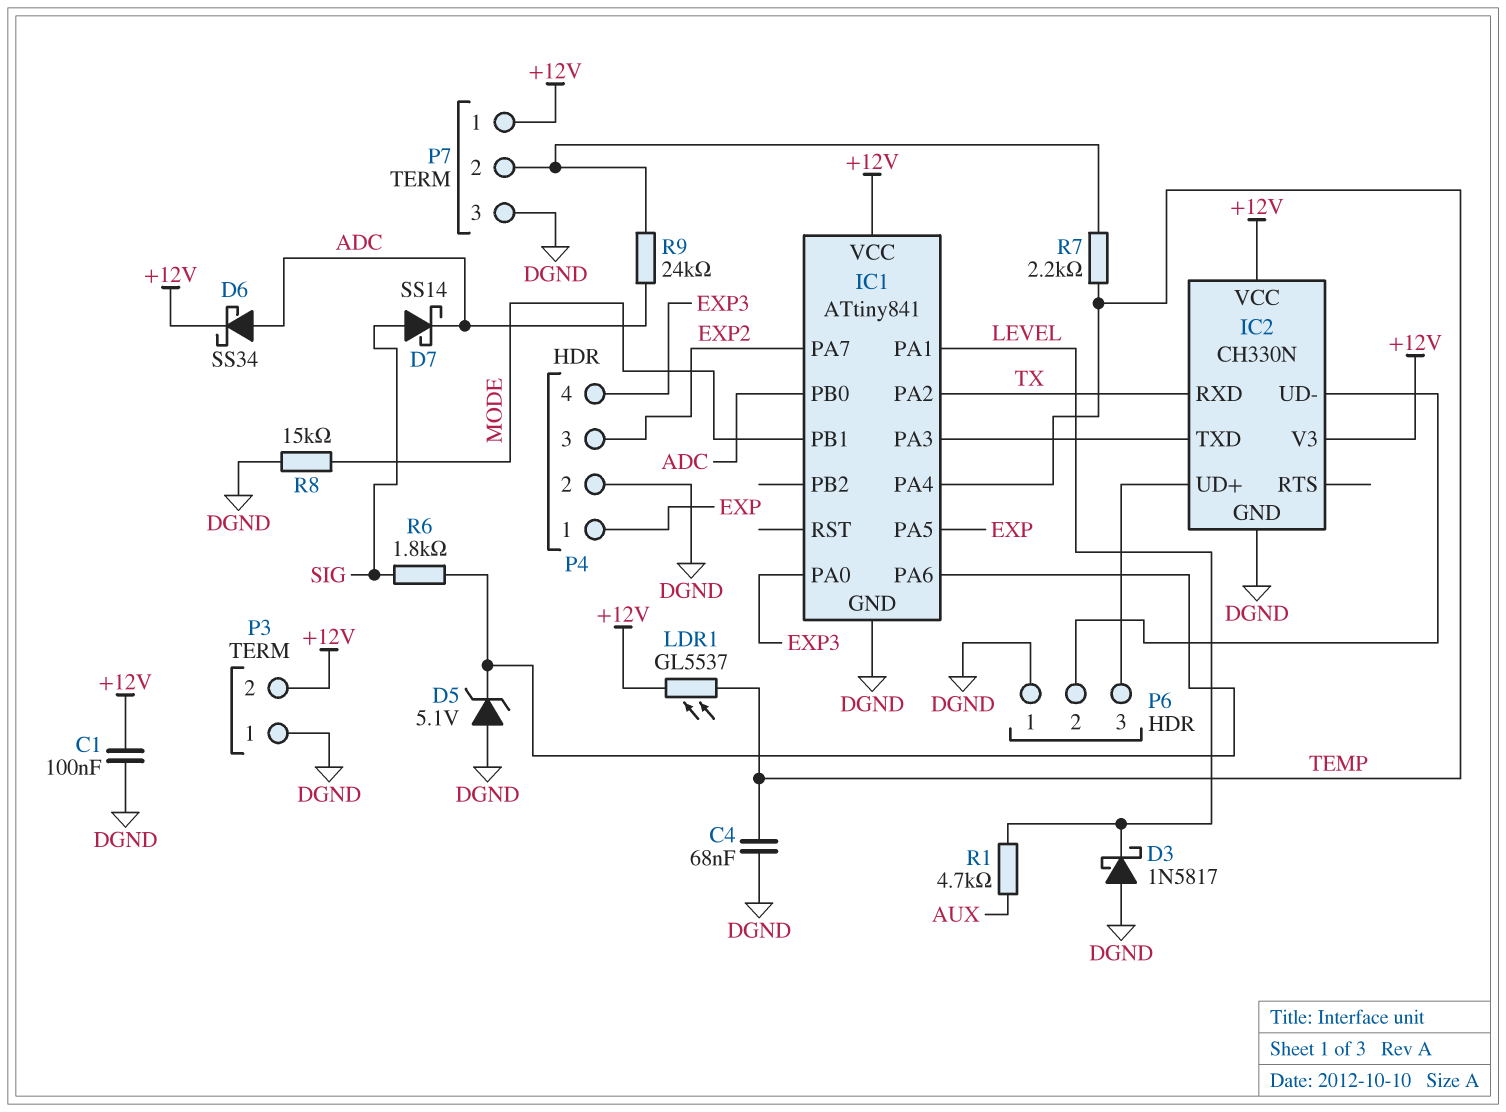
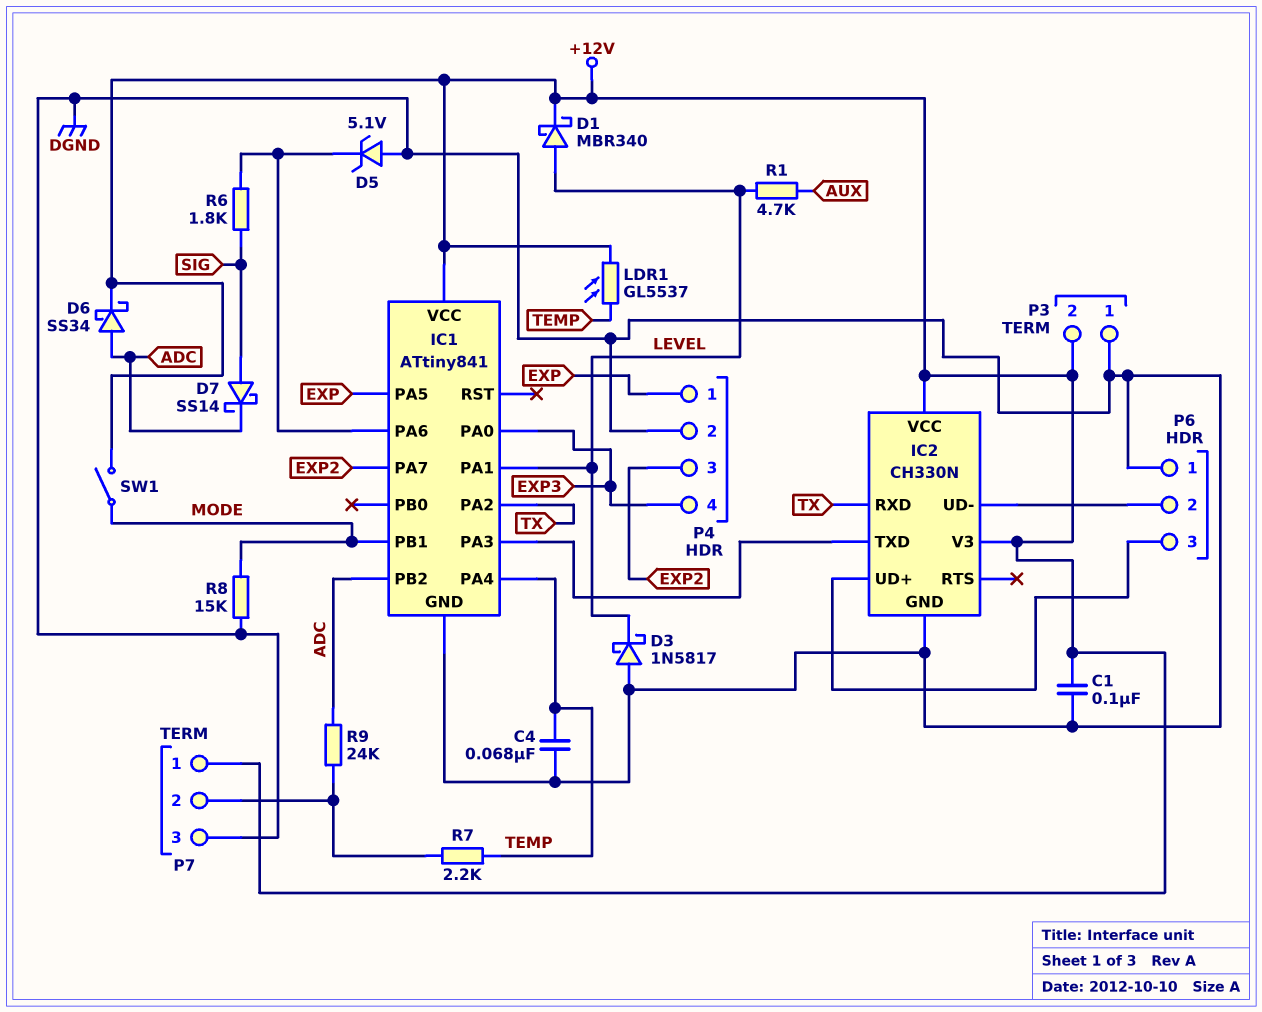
D1: none -> schottky MBR340 (A LEVEL, K +12V)
IC1 pin PB0: ADC -> none
IC1 pin PB2: none -> ADC
SW1: none -> switch (+12V, MODE)

